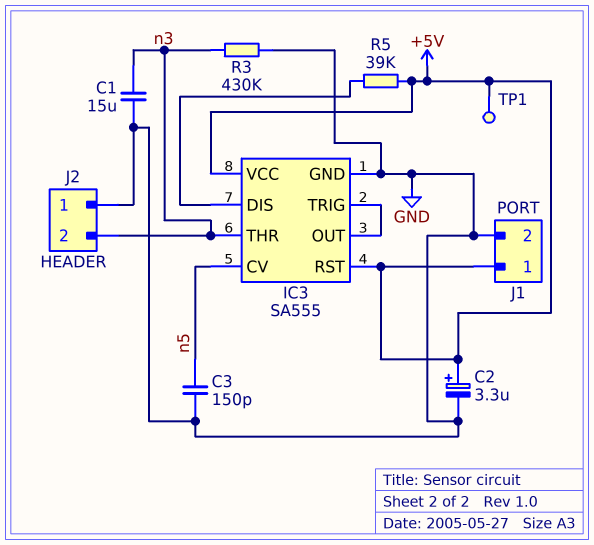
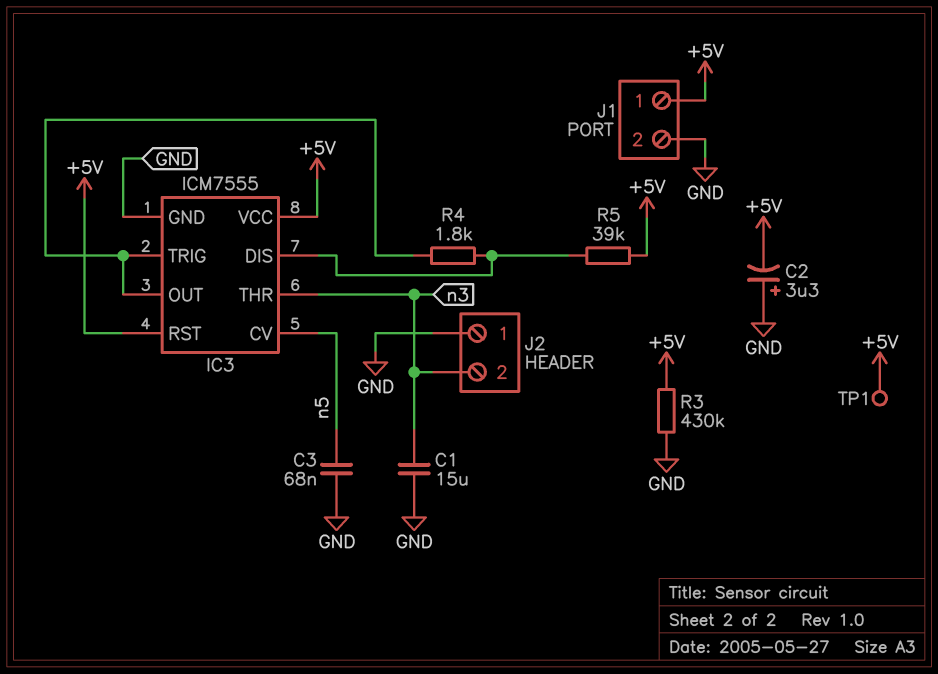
C2: 3.3uF (plus +5V, minus GND) -> 3.3uF (plus GND, minus +5V)
C3: 150pF (GND, n5) -> 68nF (GND, n5)
IC3: SA555 -> ICM7555
R3: 430k (GND, n3) -> 430k (+5V, GND)
R4: none -> 1.8k (IC3/DIS, IC3/OUT)

